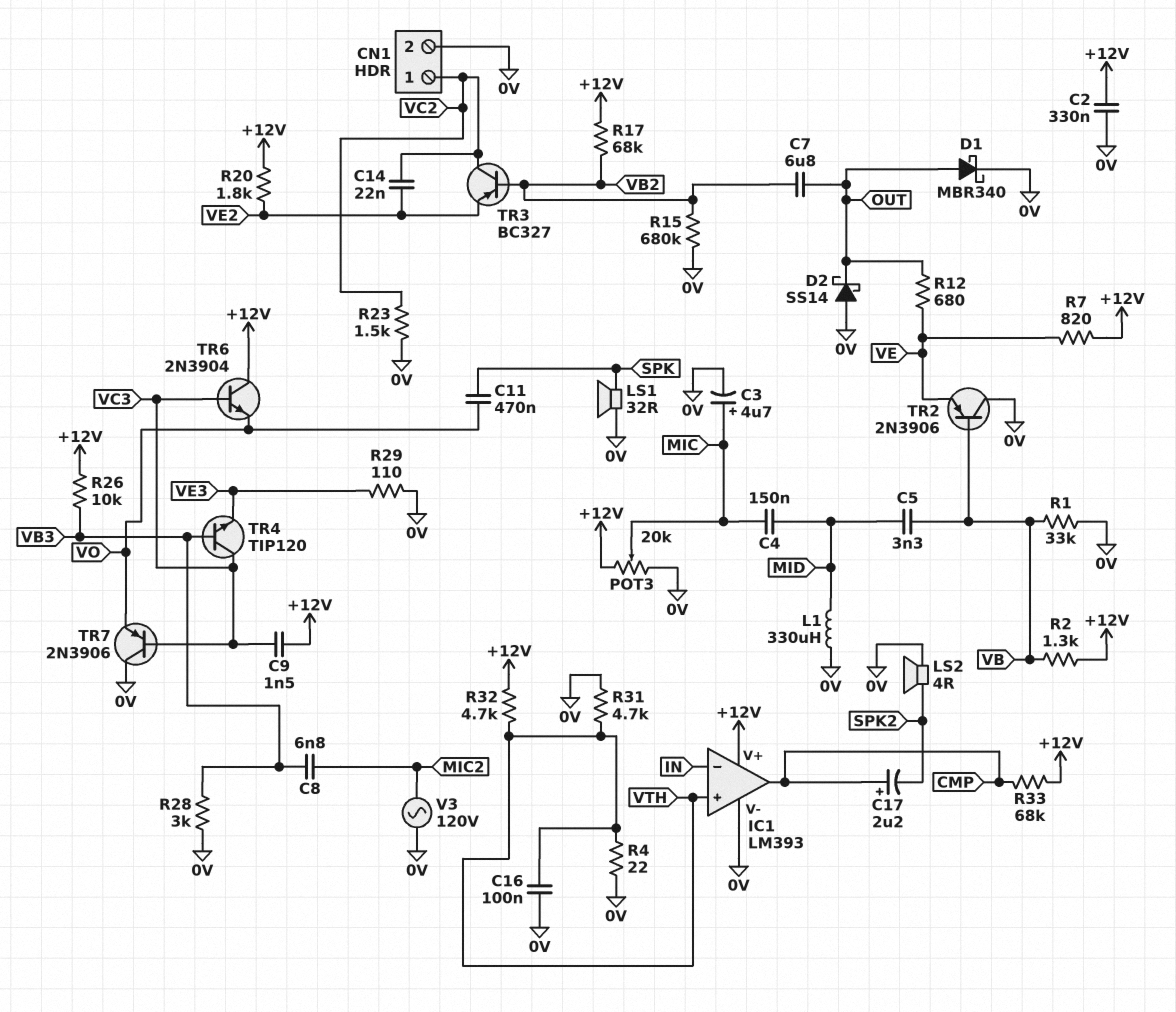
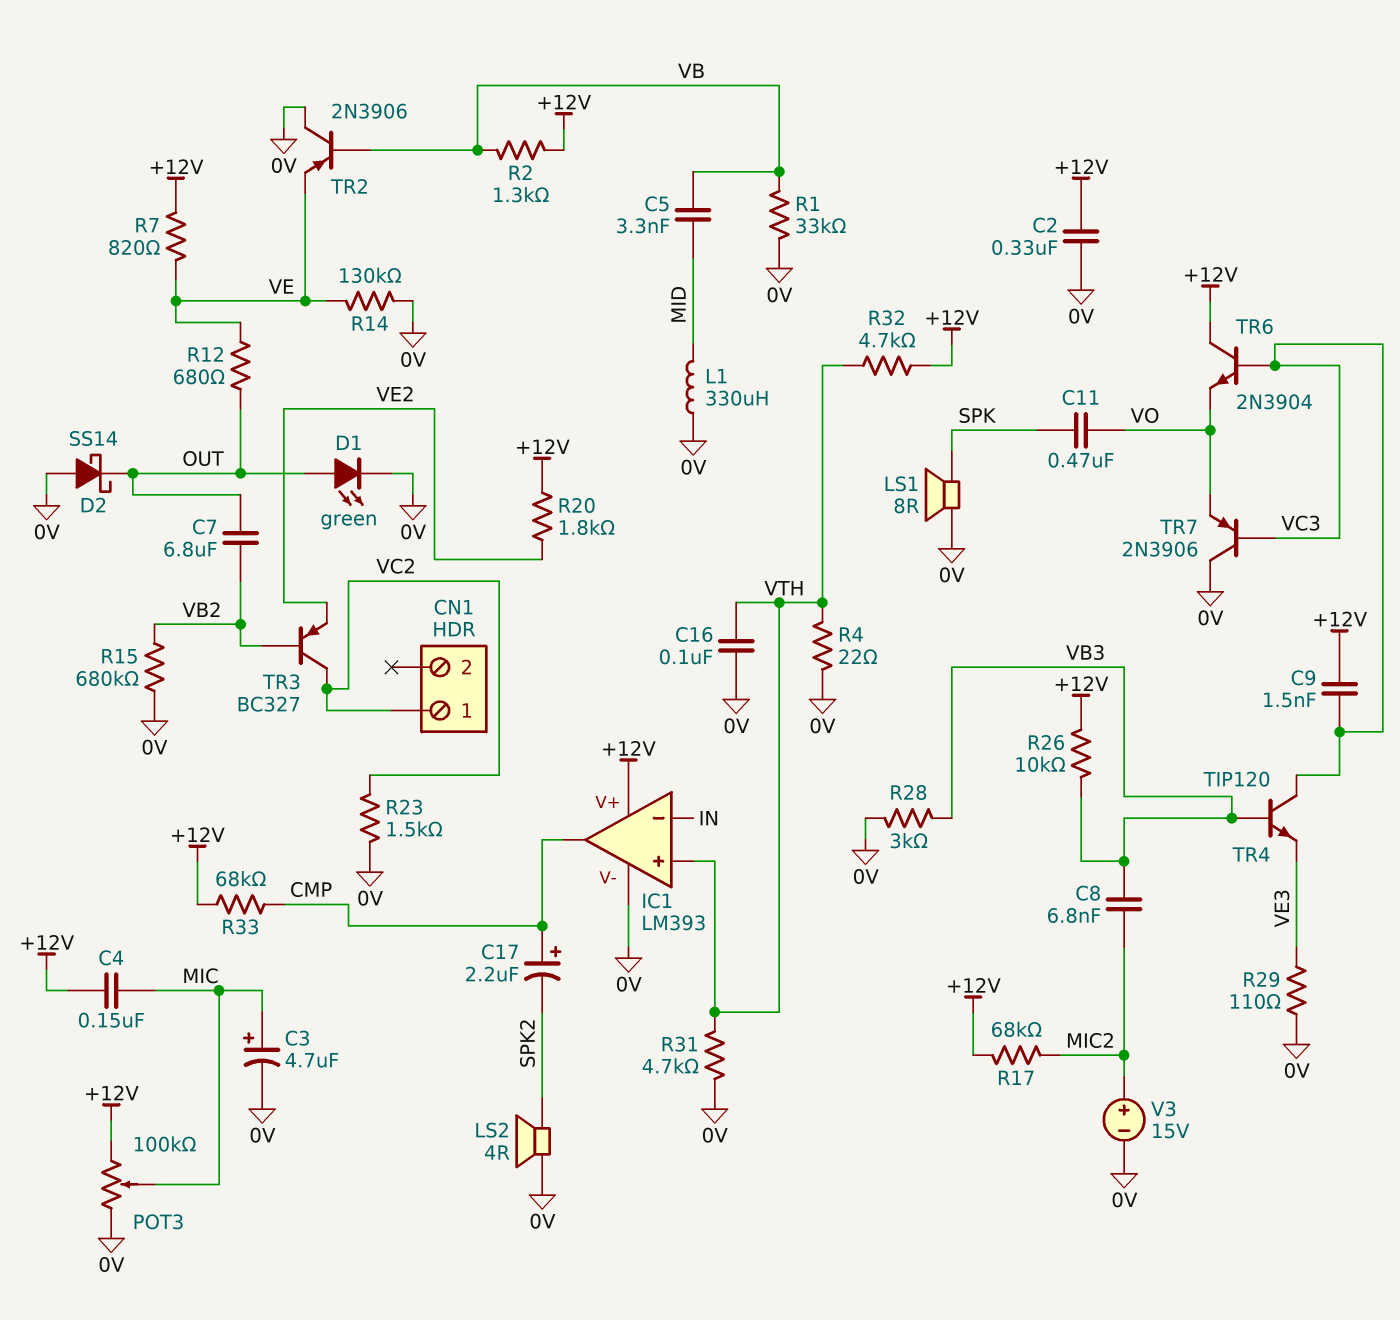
C4: 150nF (MIC, MID) -> 150nF (+12V, MIC)
C14: 22nF (VC2, VE2) -> none
CN1 pin 2: 0V -> none
D1: schottky MBR340 (A OUT, K 0V) -> LED green (A OUT, K 0V)
LS1: speaker 32R (0V, SPK) -> speaker 8R (0V, SPK)
POT3: 20k (+12V, 0V, wiper MIC) -> 100k (+12V, 0V, wiper MIC)
R14: none -> 130k (0V, VE)
R17: 68k (+12V, VB2) -> 68k (+12V, MIC2)
V3: AC 120V (0V, MIC2) -> 15V (plus MIC2, minus 0V)

